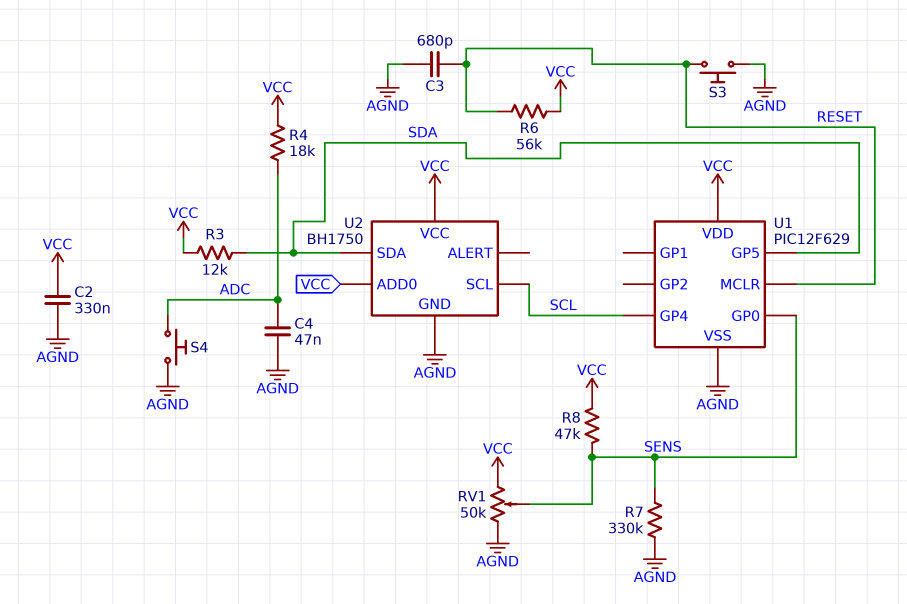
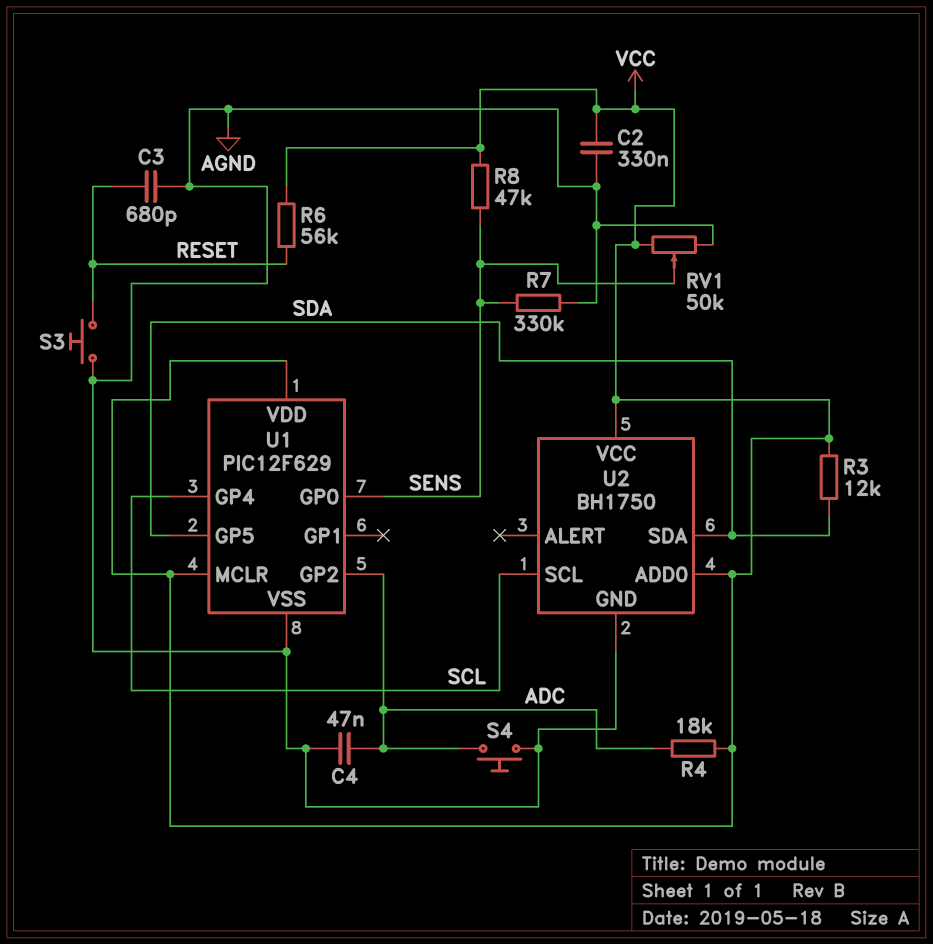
U1 pin GP2: none -> ADC
U1 pin MCLR: RESET -> VCC

